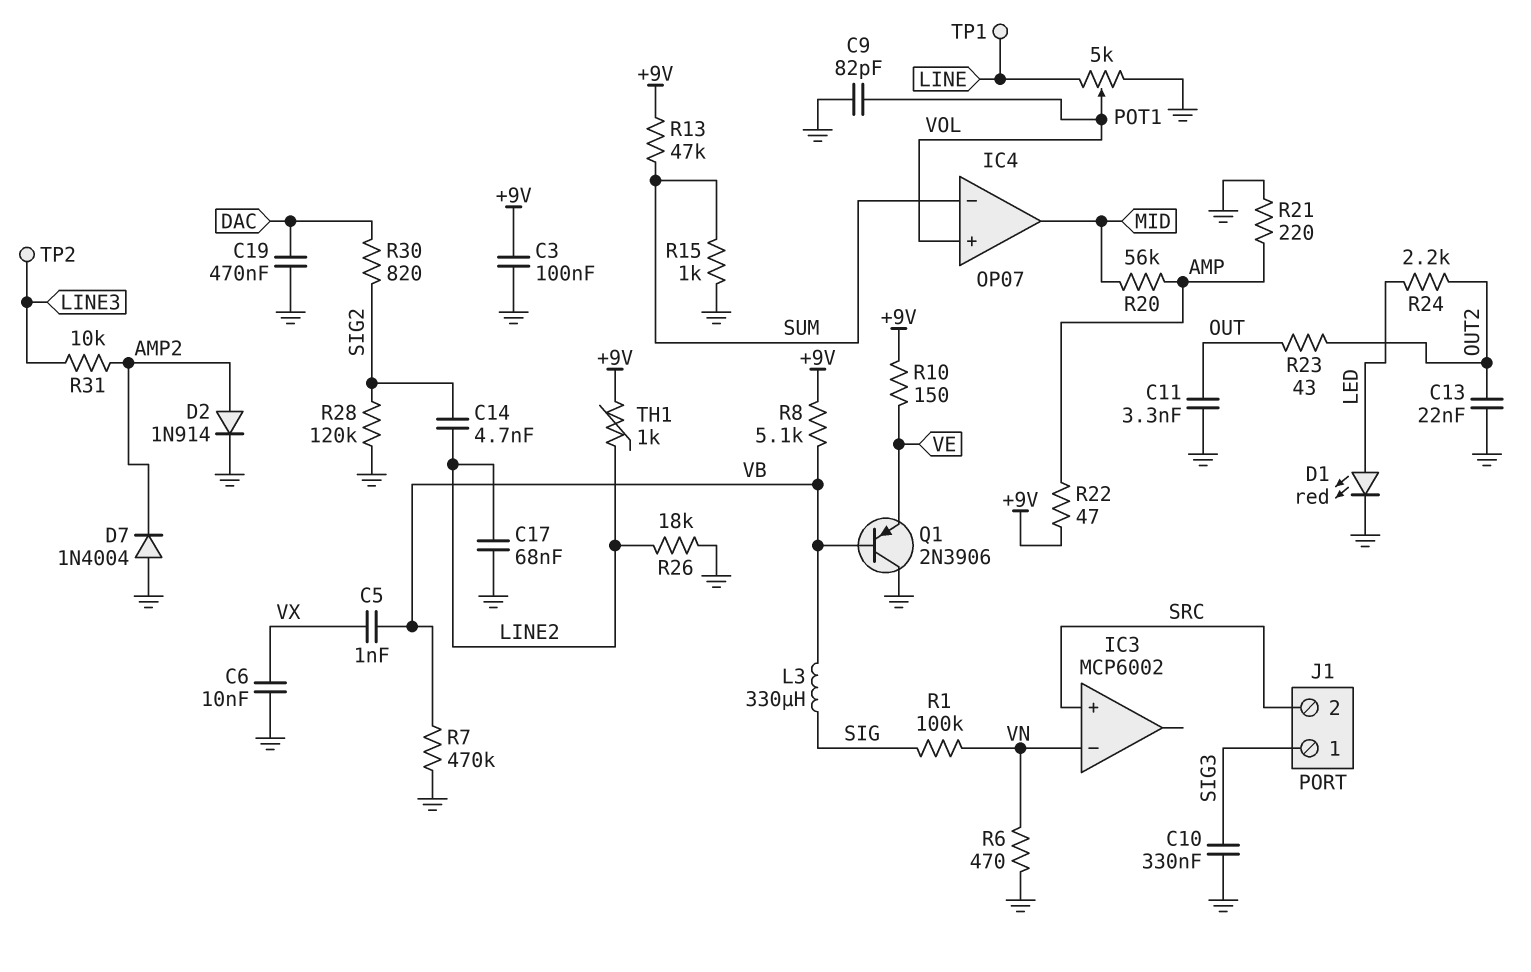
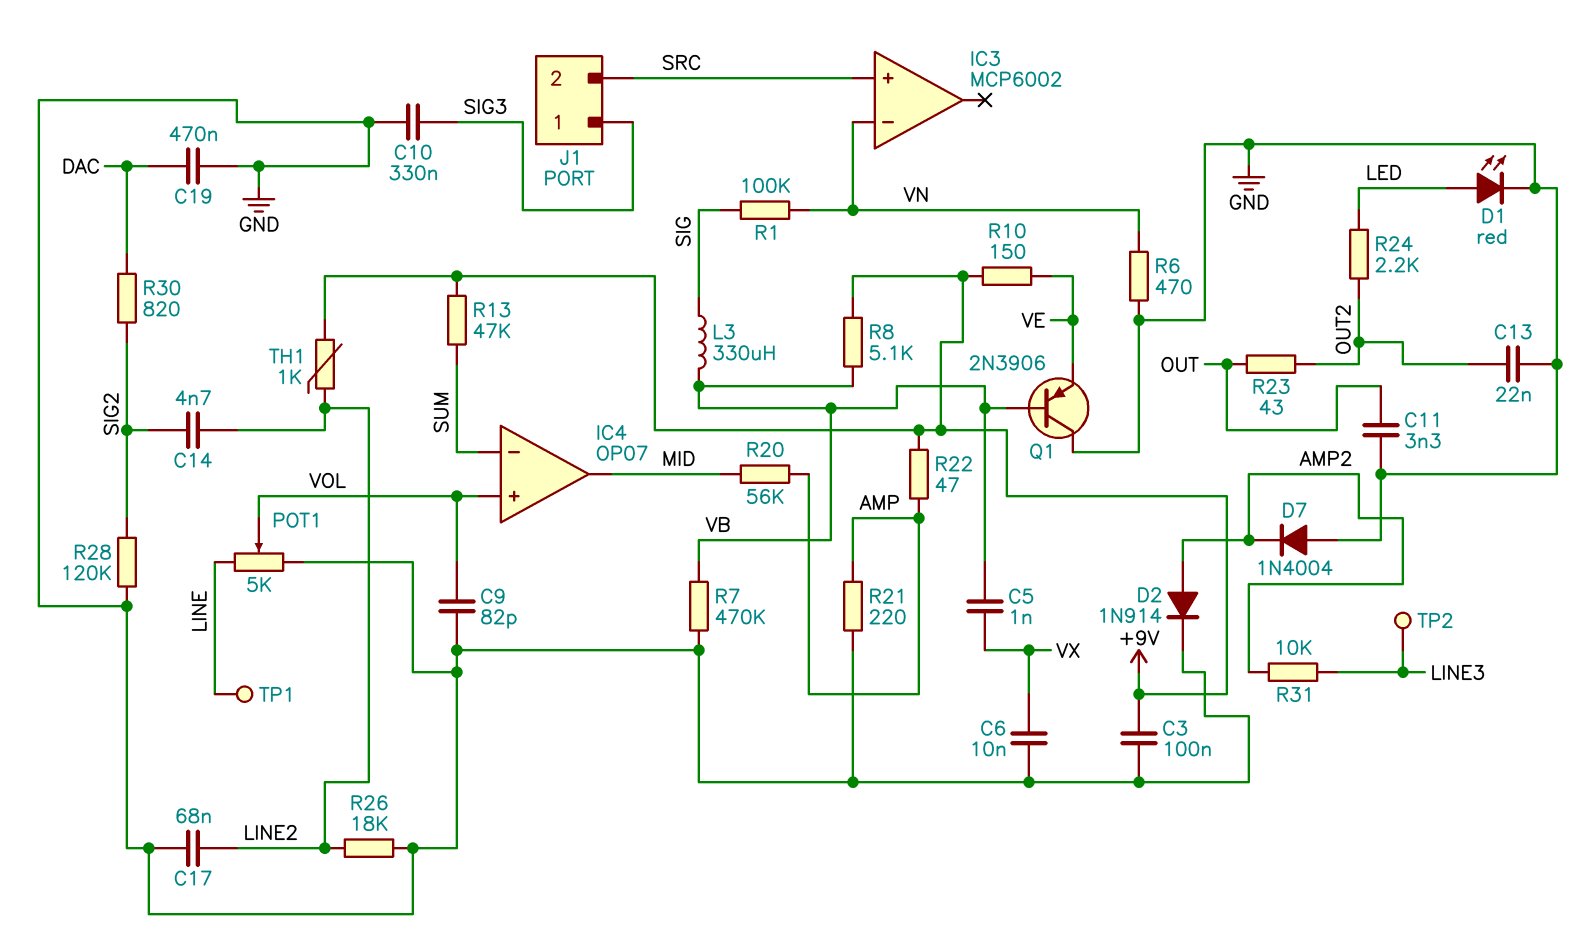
R15: 1k (GND, SUM) -> none

